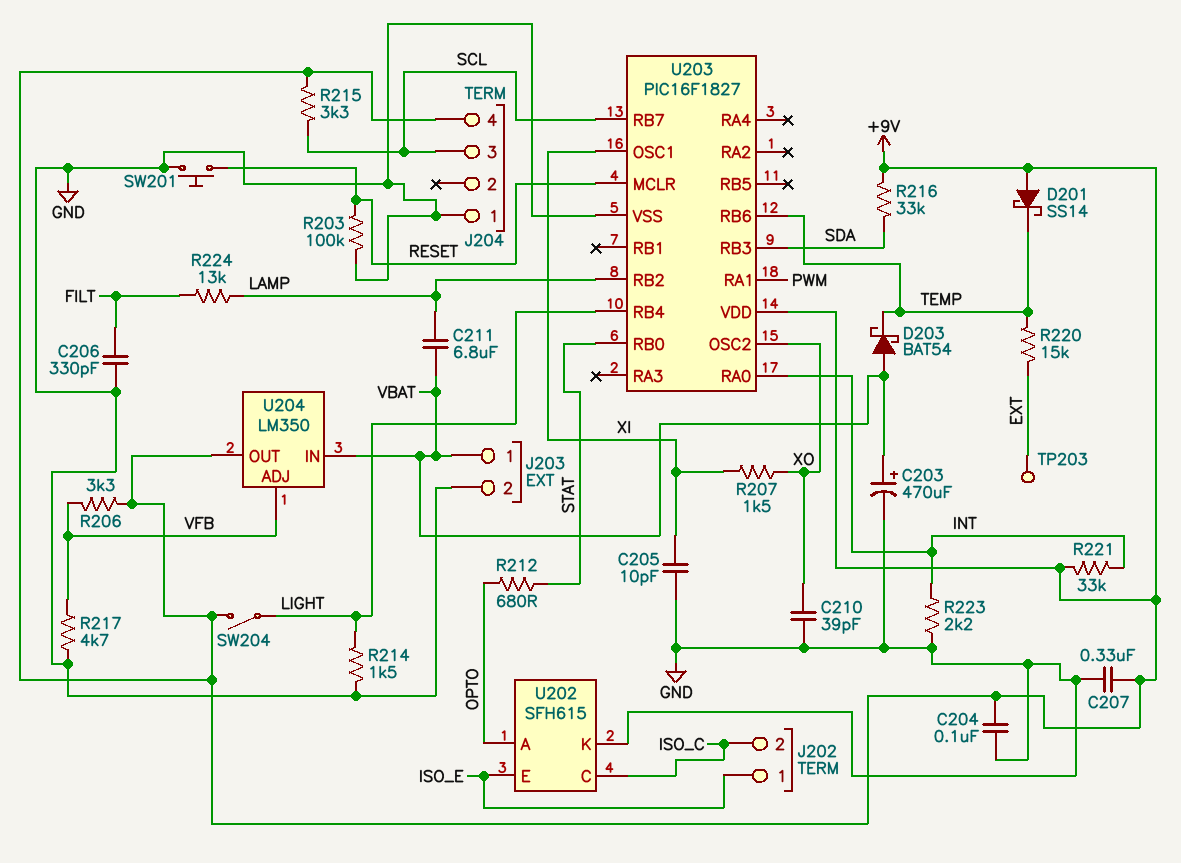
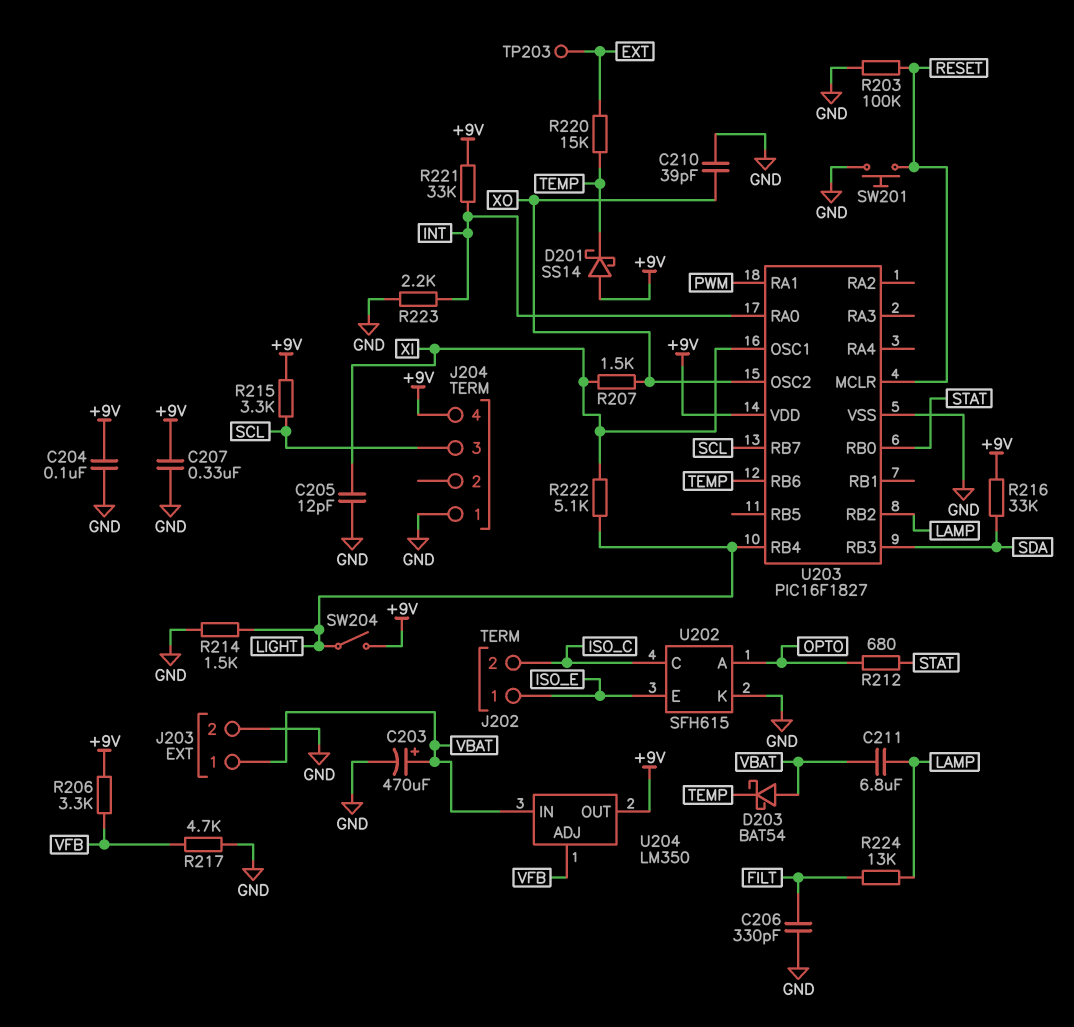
C205: 10pF (GND, XI) -> 12pF (GND, XI)
R222: none -> 5.1k (LIGHT, XI)

